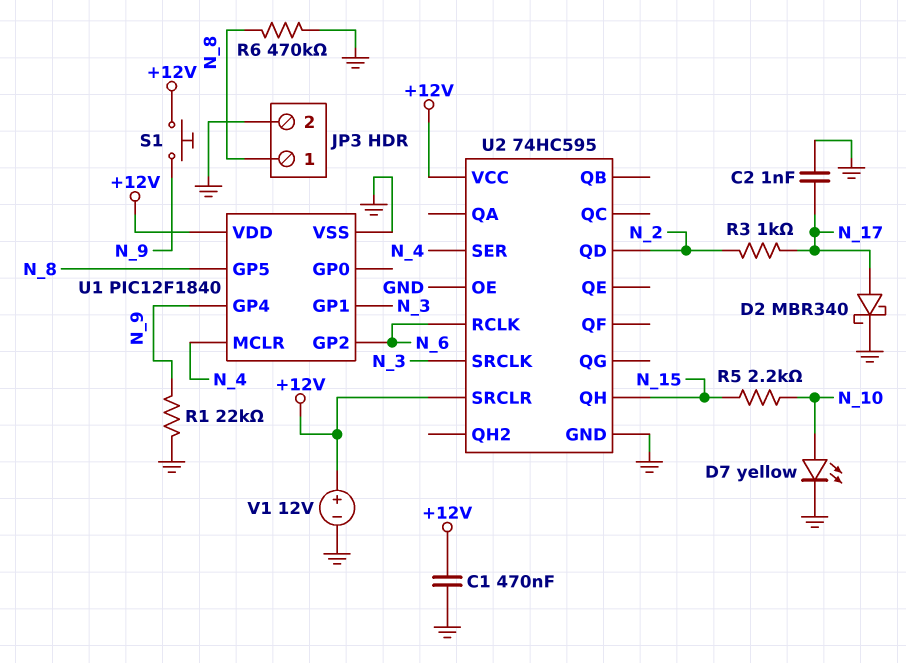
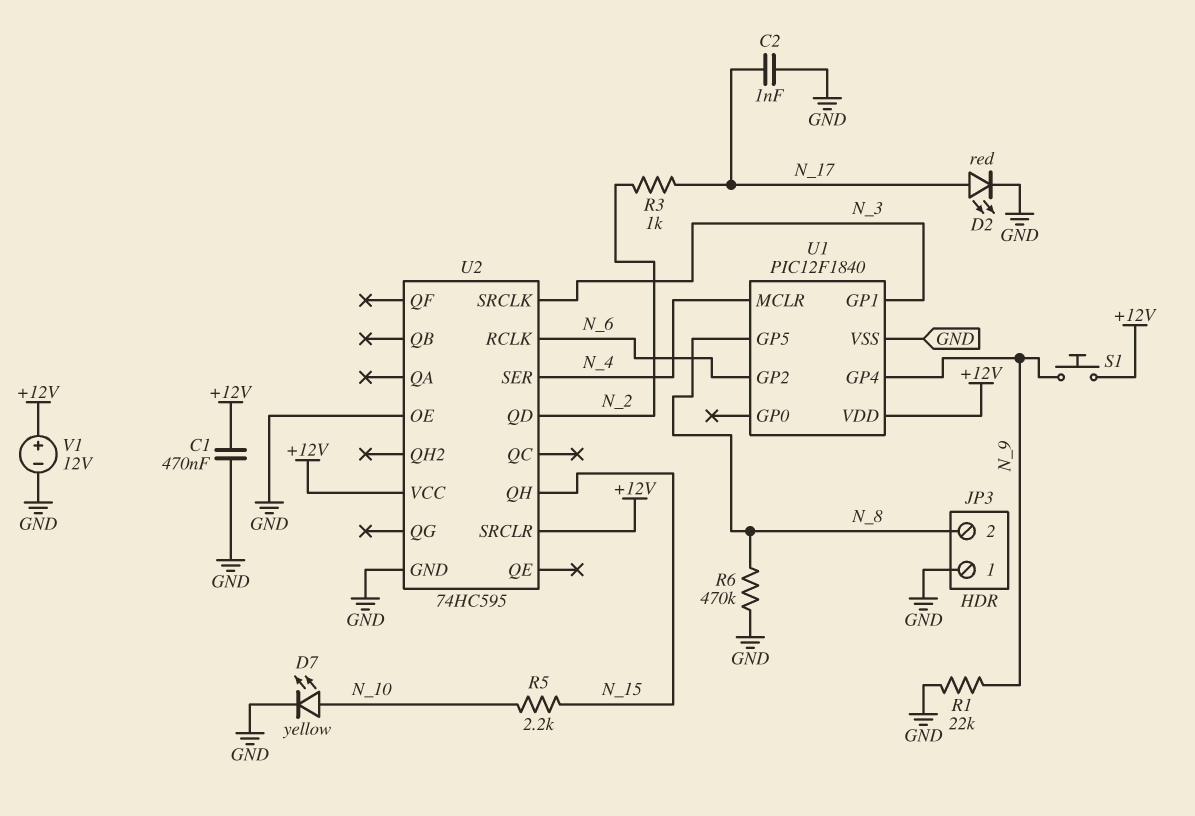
D2: schottky MBR340 (A N_17, K GND) -> LED red (A N_17, K GND)
JP3 pin 1: N_8 -> GND
JP3 pin 2: GND -> N_8

